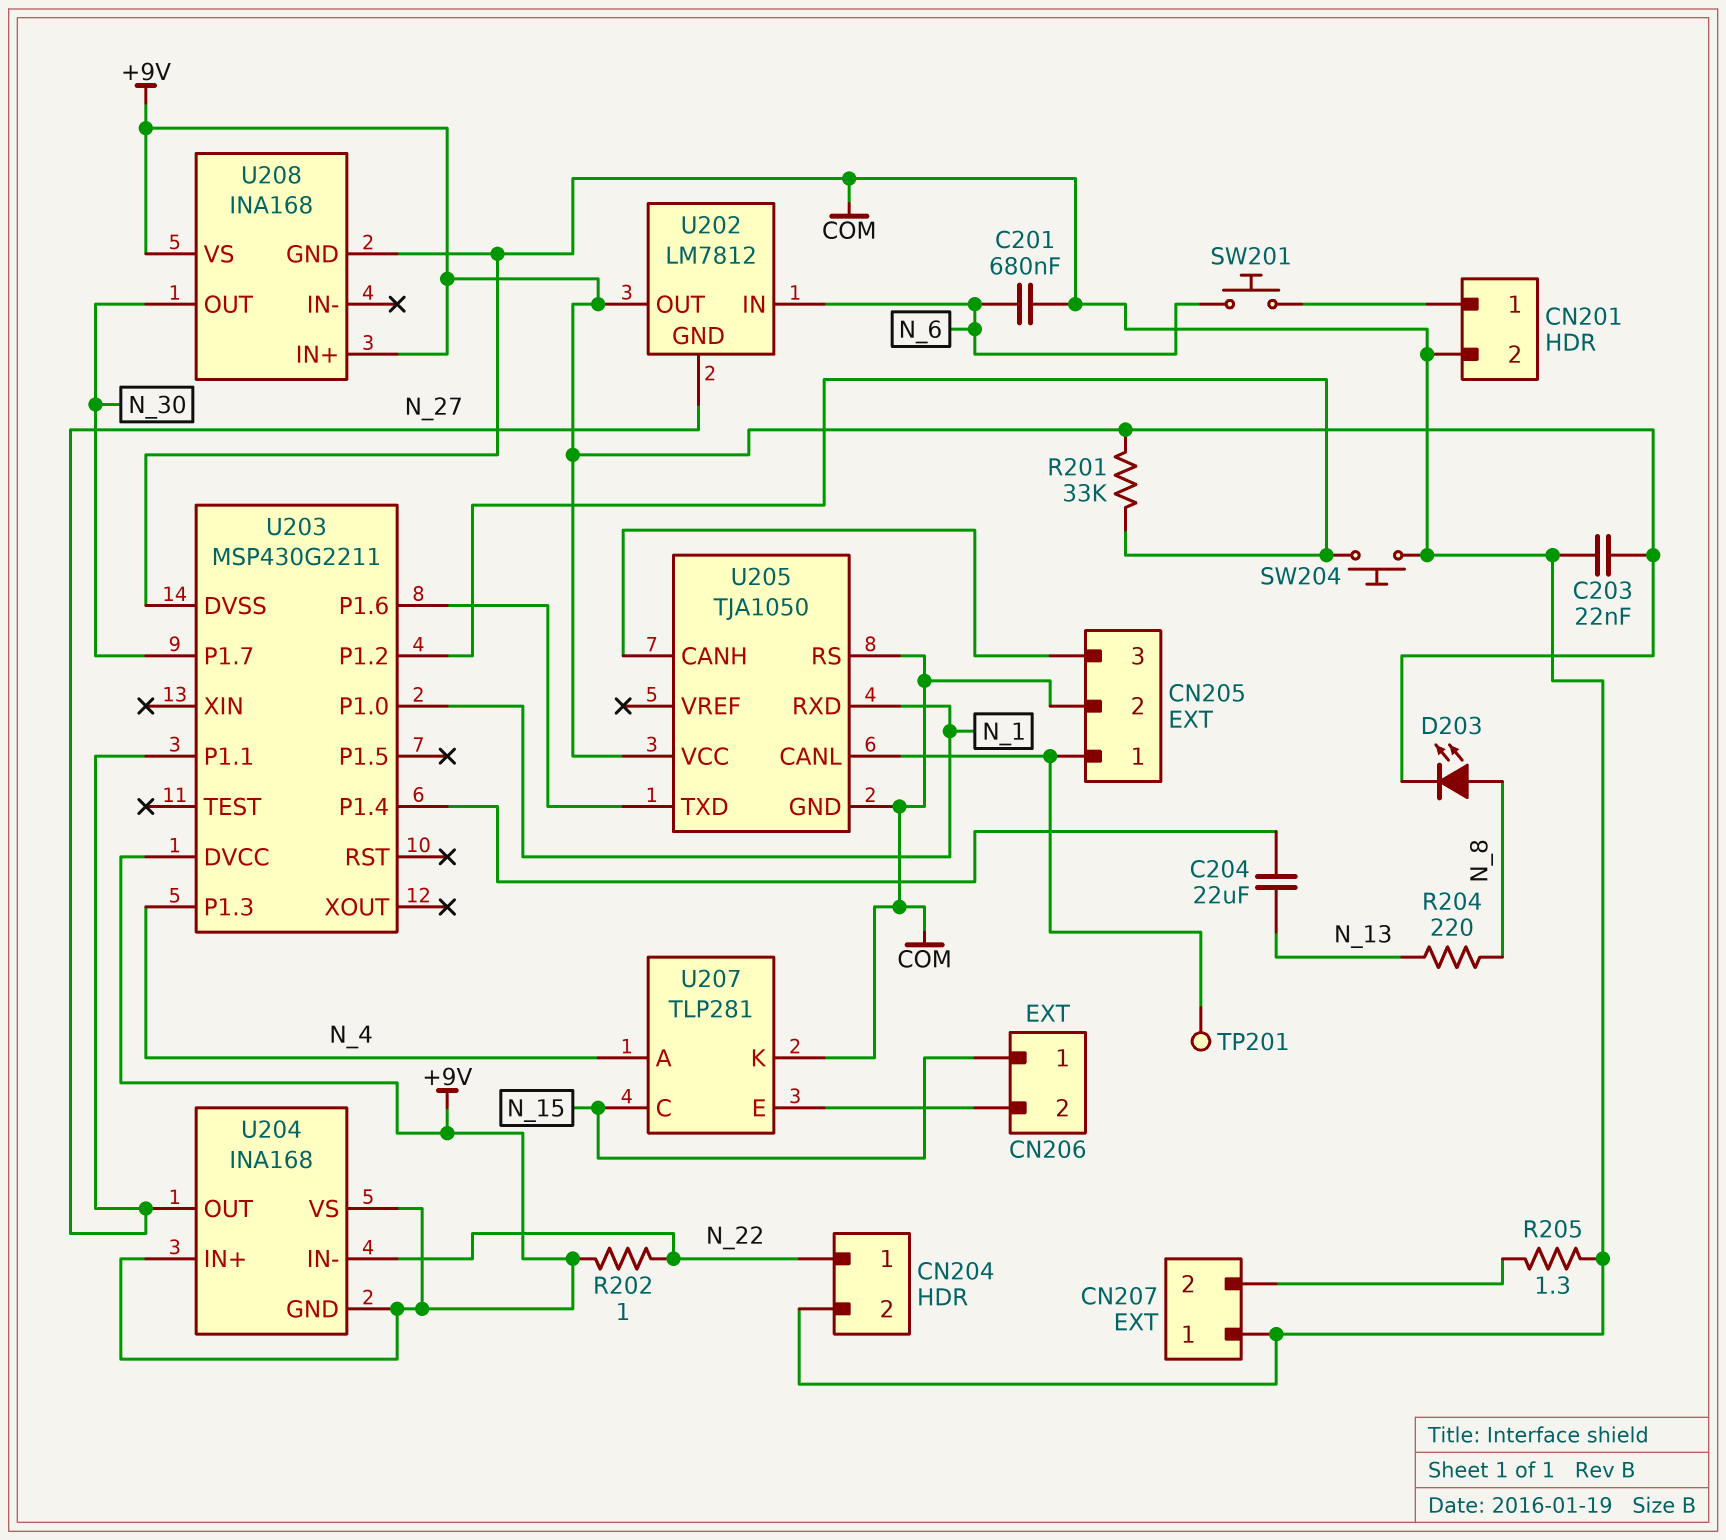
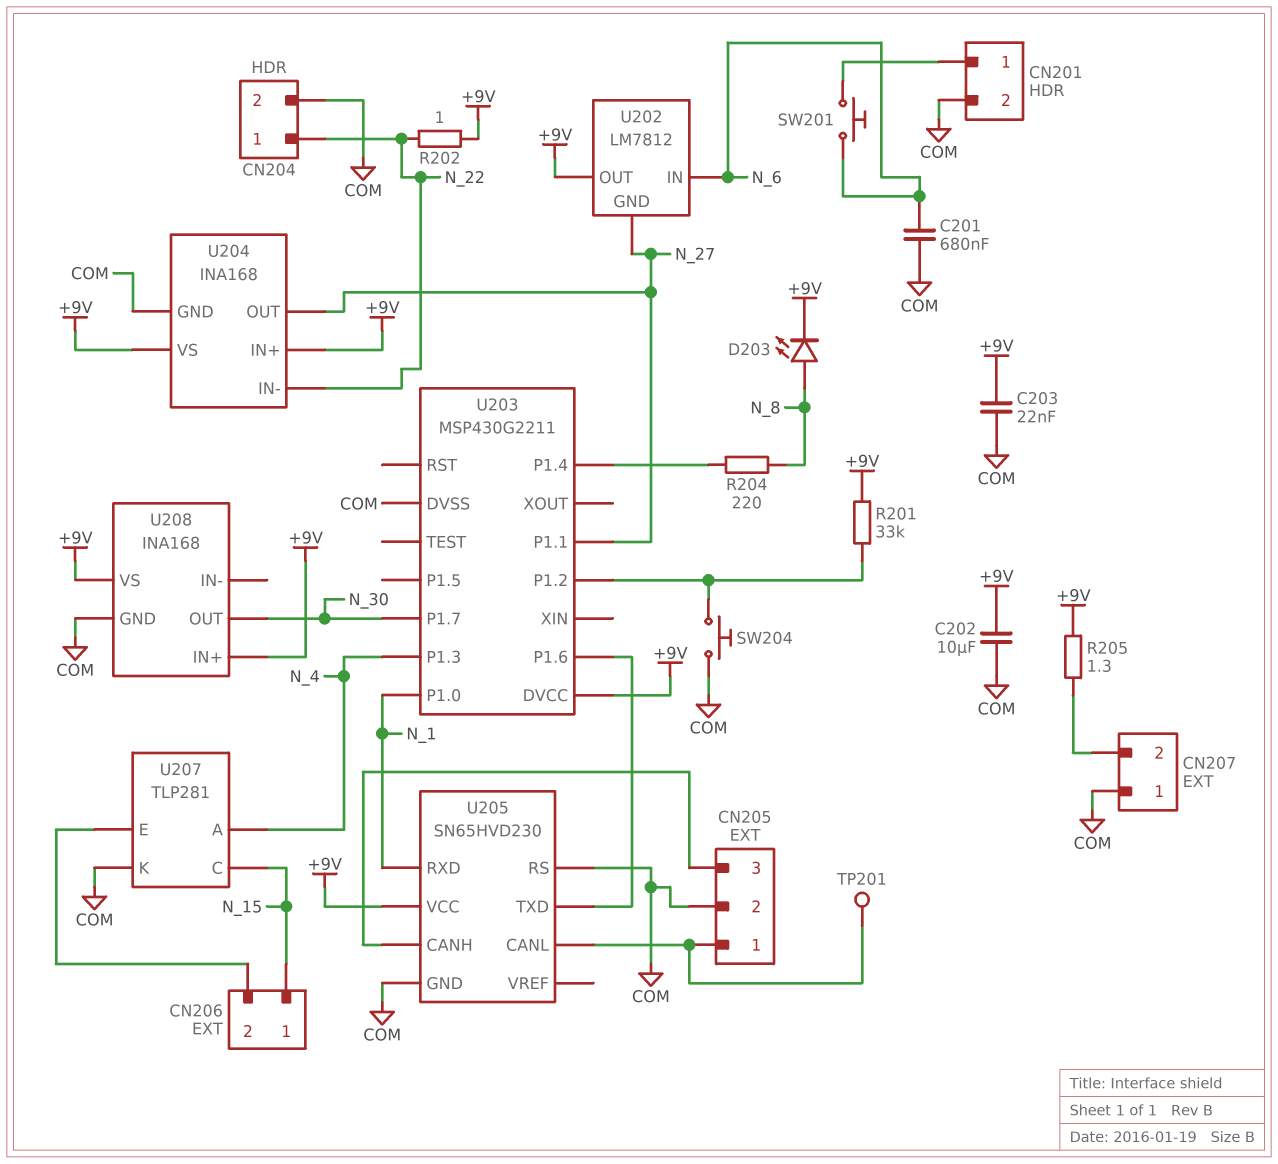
C202: none -> 10uF (+9V, COM)
C204: 22uF (N_13, U203/P1.4) -> none
R204: 220 (N_8, N_13) -> 220 (N_8, U203/P1.4)
R205: 1.3 (CN207/2, COM) -> 1.3 (+9V, CN207/2)
U204 pin GND: +9V -> COM
U205: TJA1050 -> SN65HVD230

